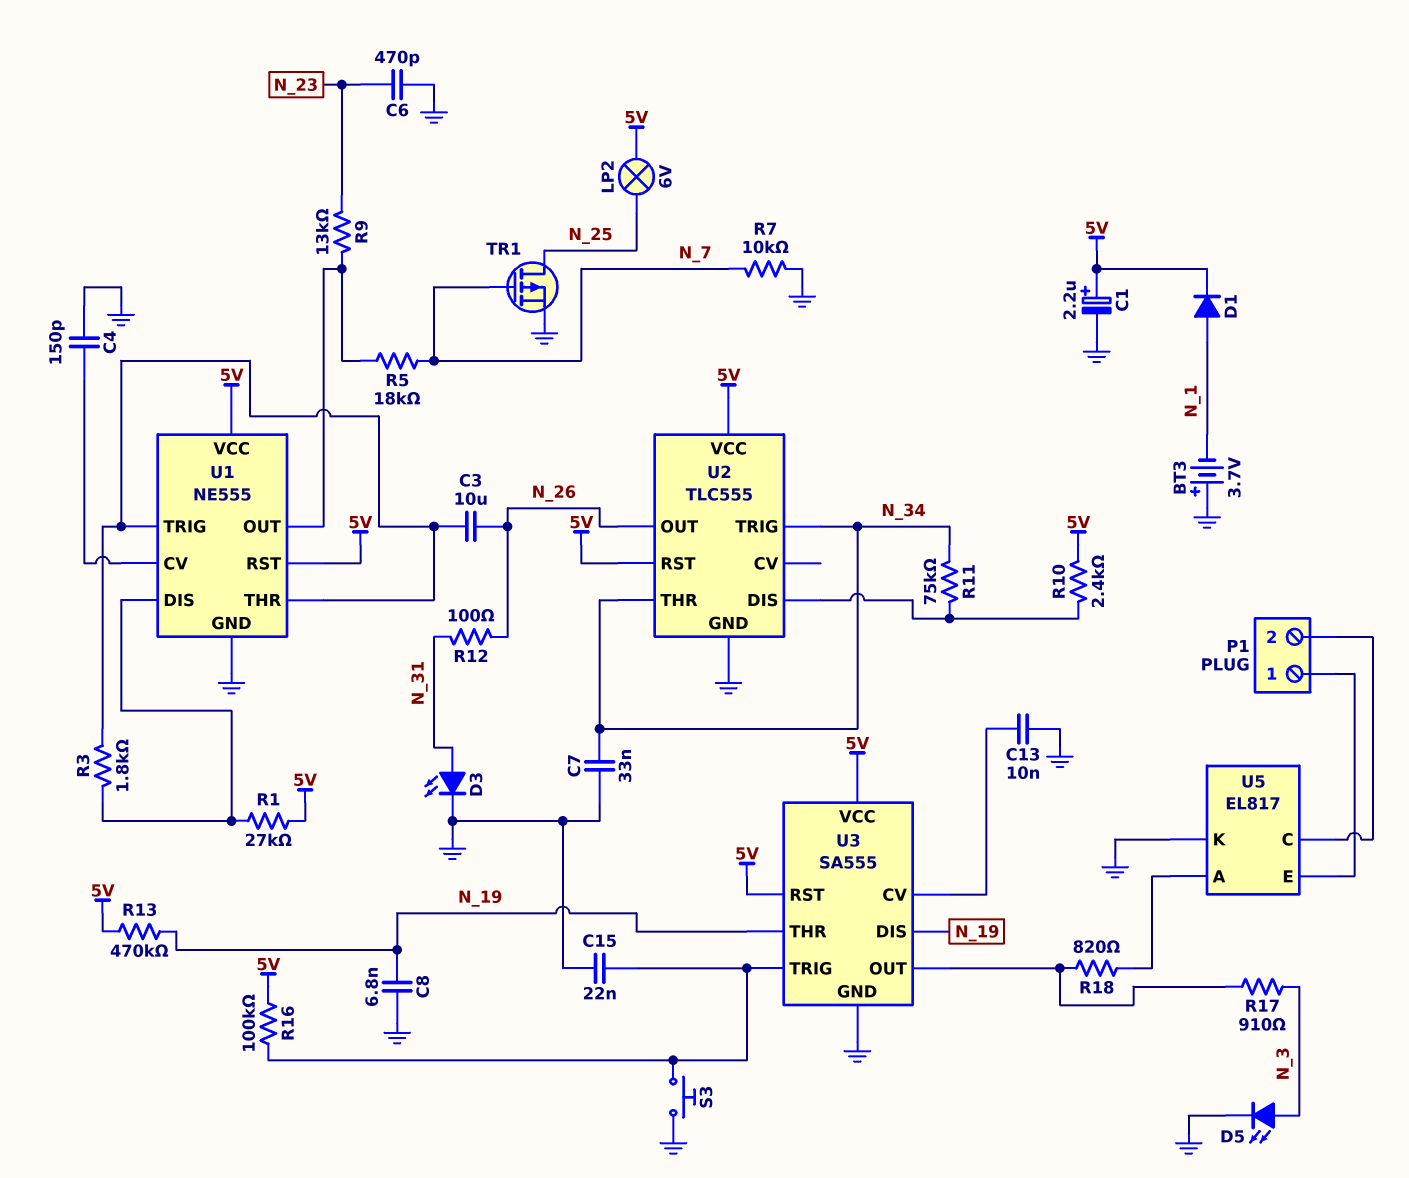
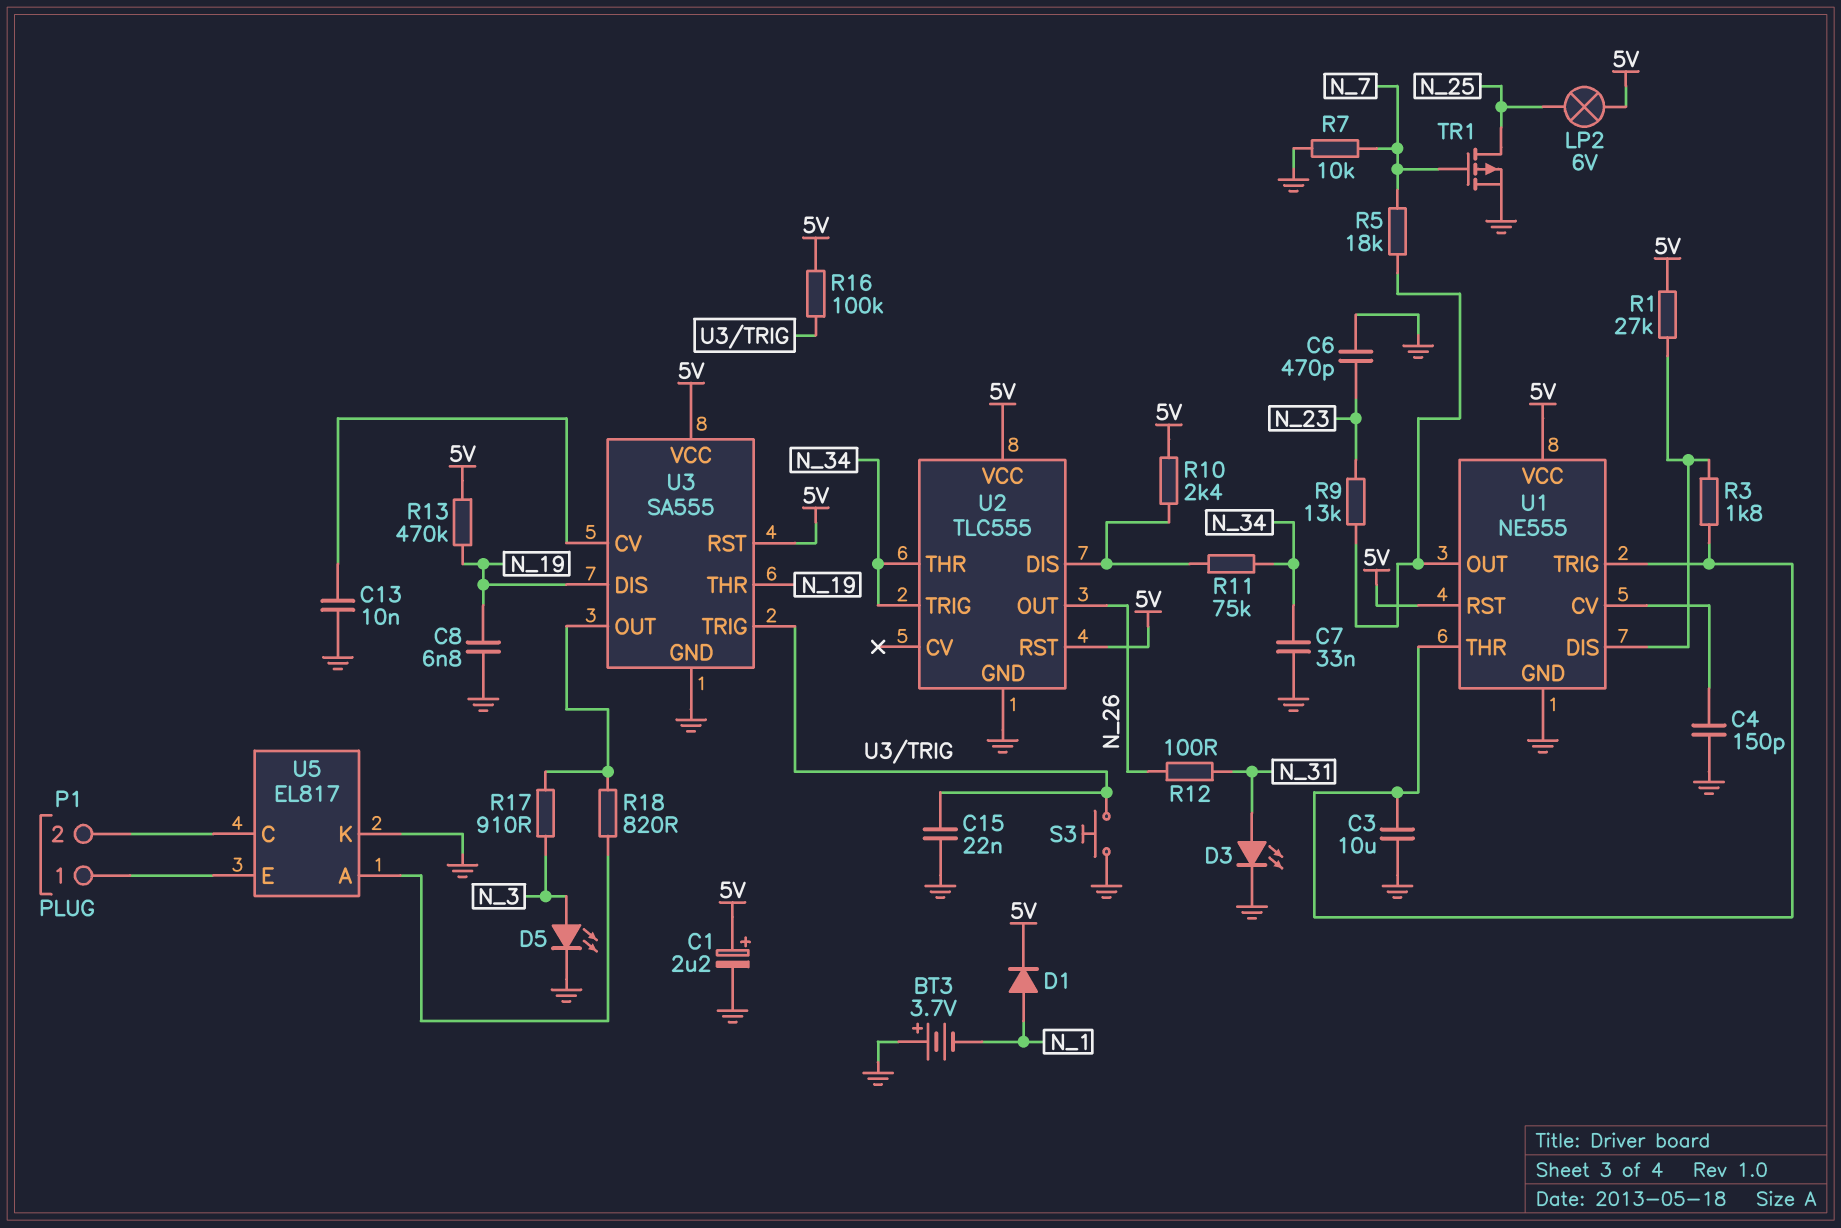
C3: 10uF (N_26, U1/THR) -> 10uF (GND, U1/THR)

